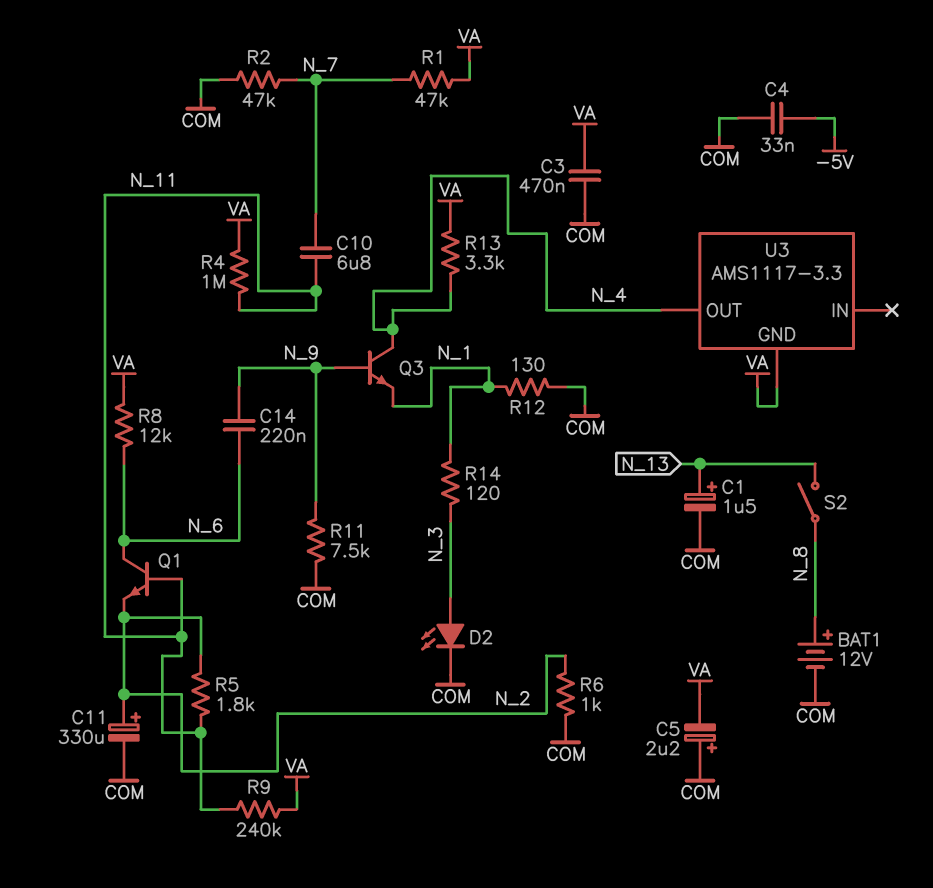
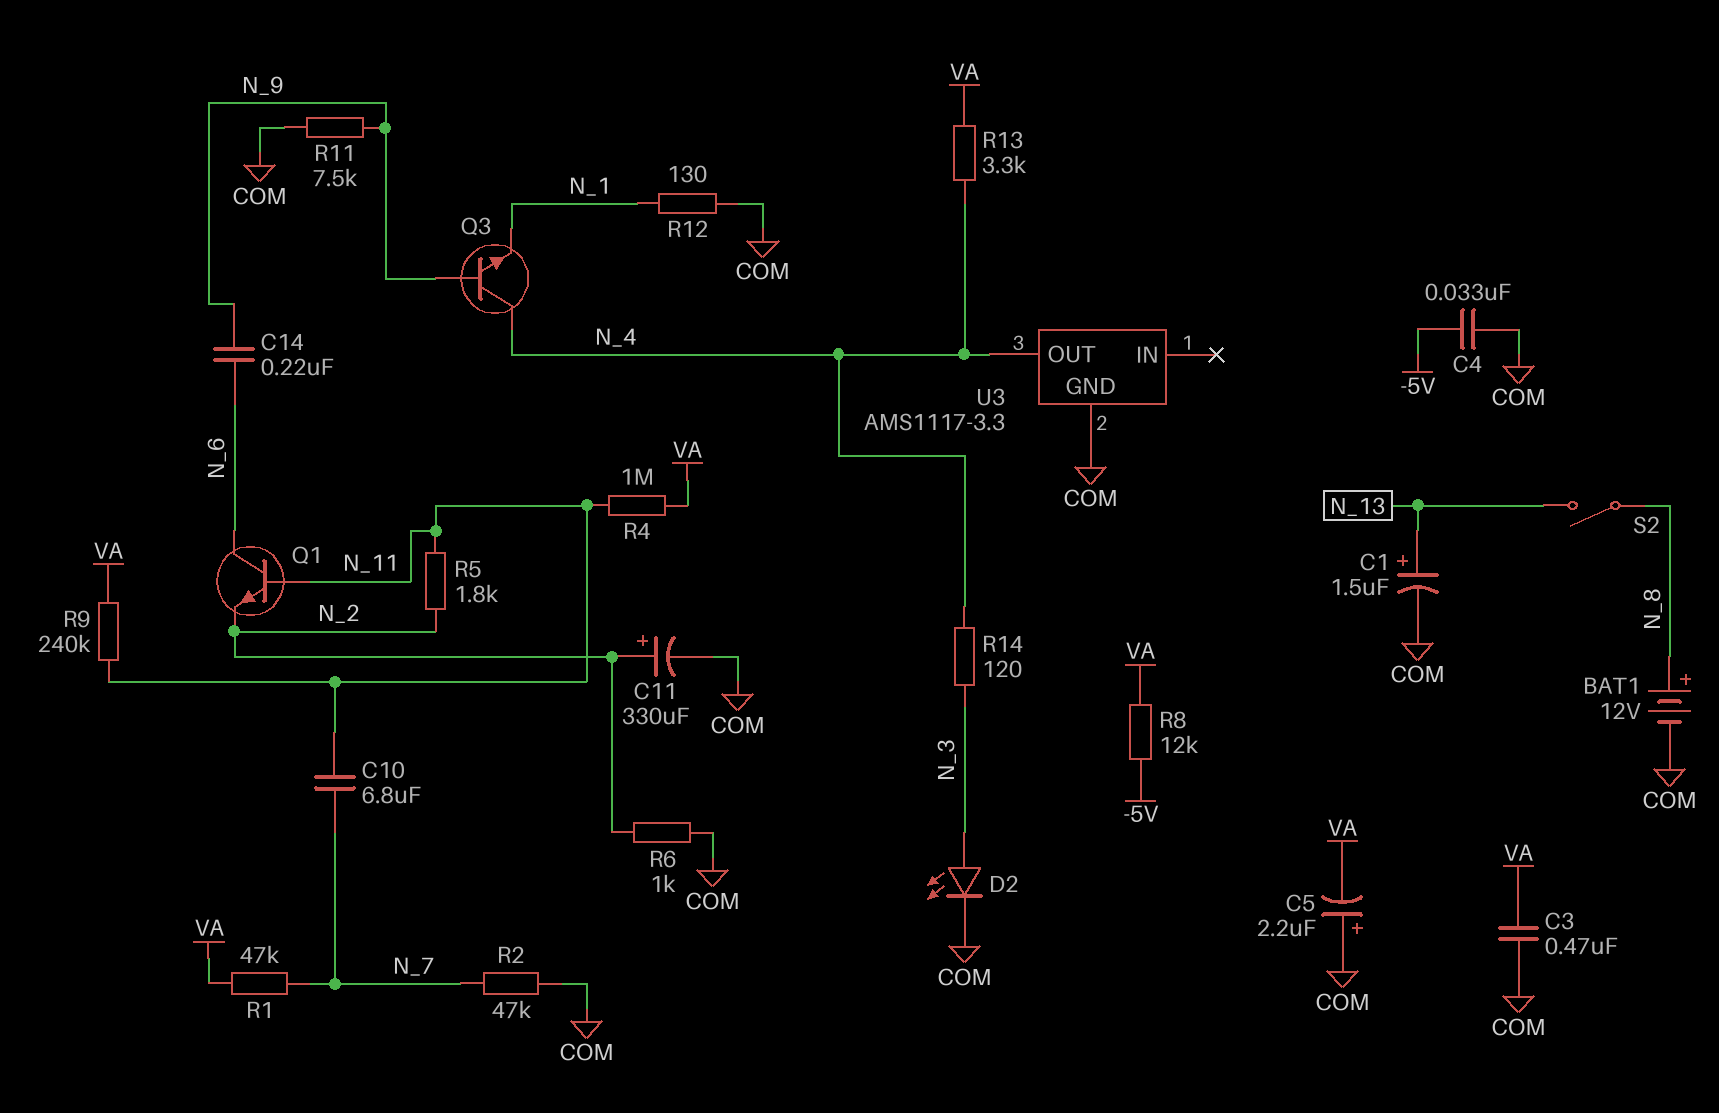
R8: 12k (N_6, VA) -> 12k (-5V, VA)
R14: 120 (N_1, N_3) -> 120 (N_3, N_4)
U3 pin GND: VA -> COM

